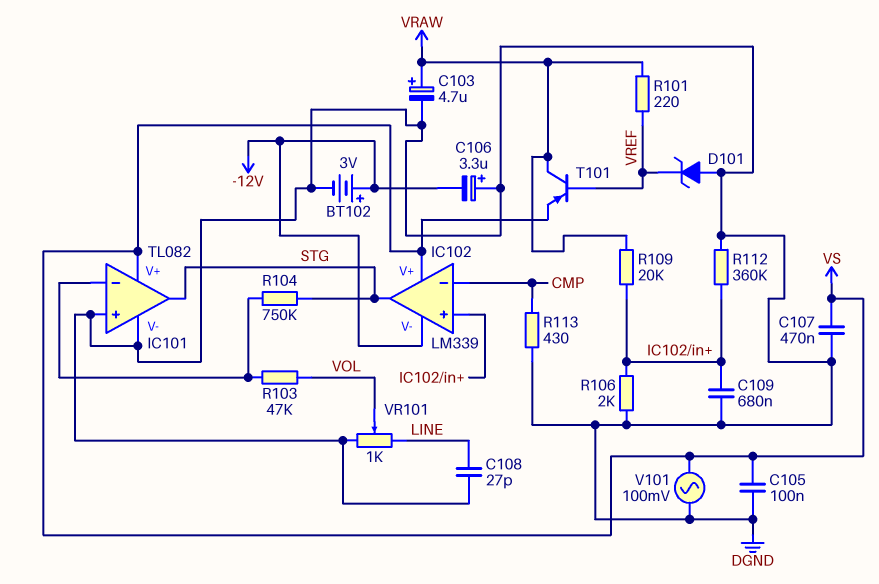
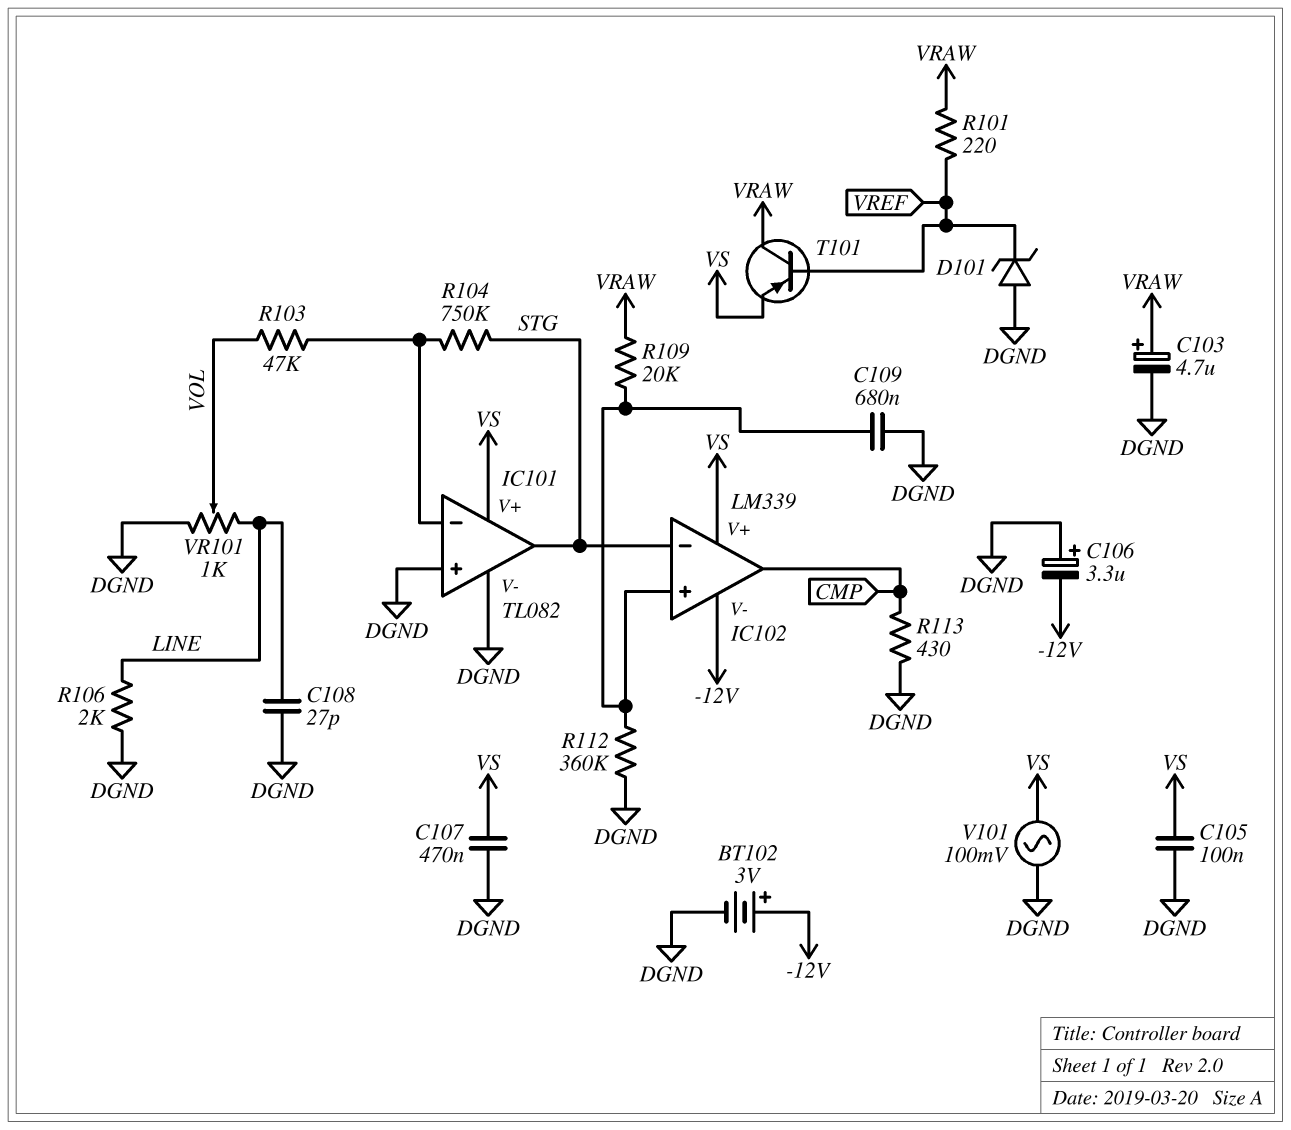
IC102 pin in-: CMP -> STG
IC102 pin out: STG -> CMP
R106: 2k (DGND, IC102/in+) -> 2k (DGND, LINE)

